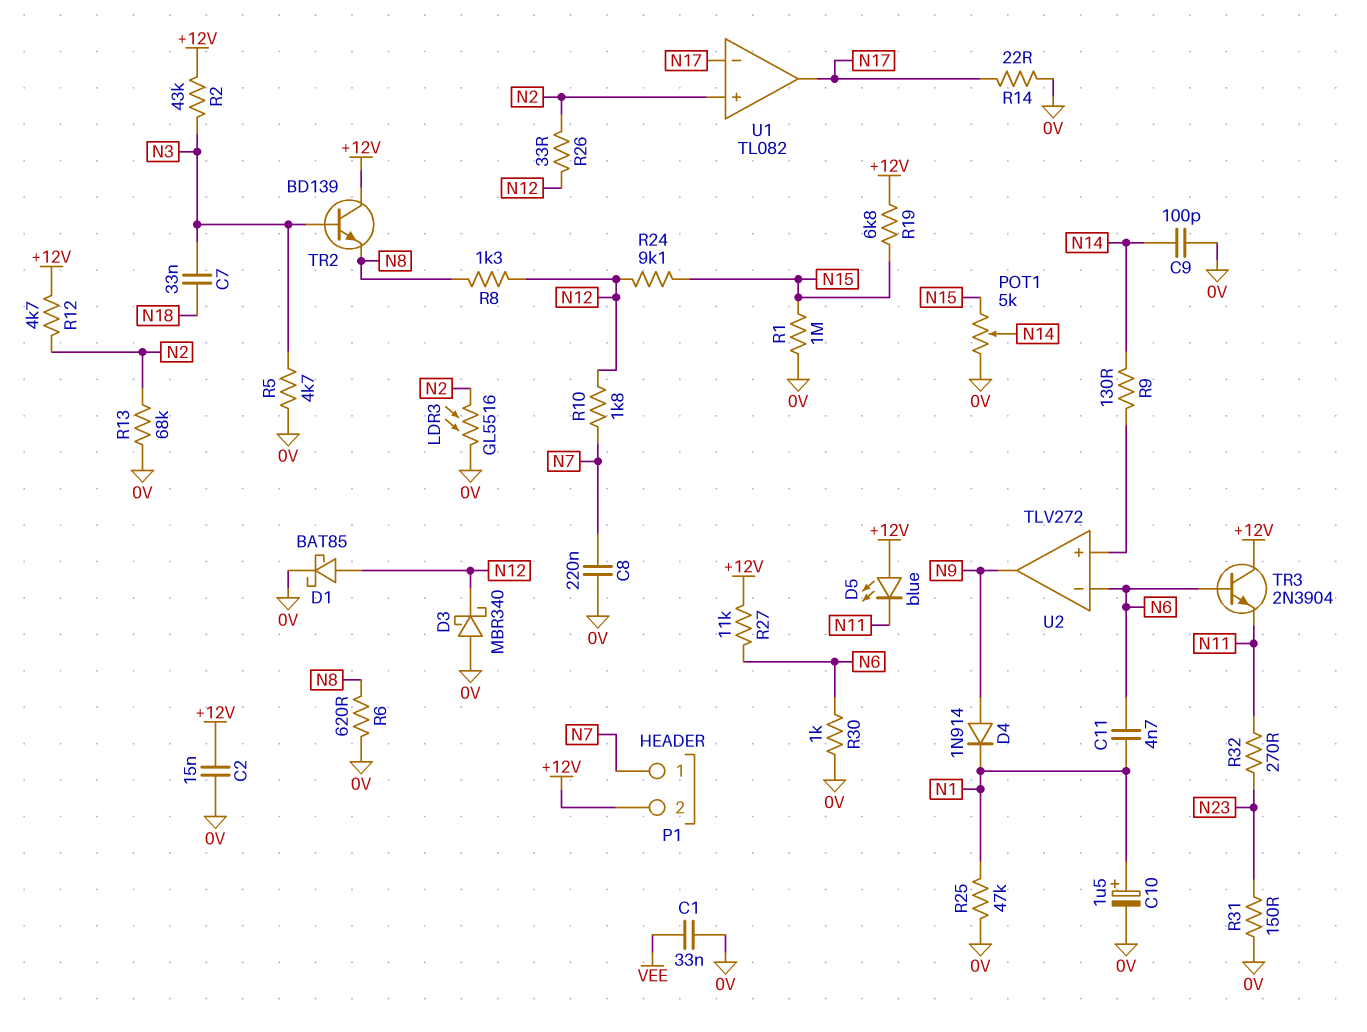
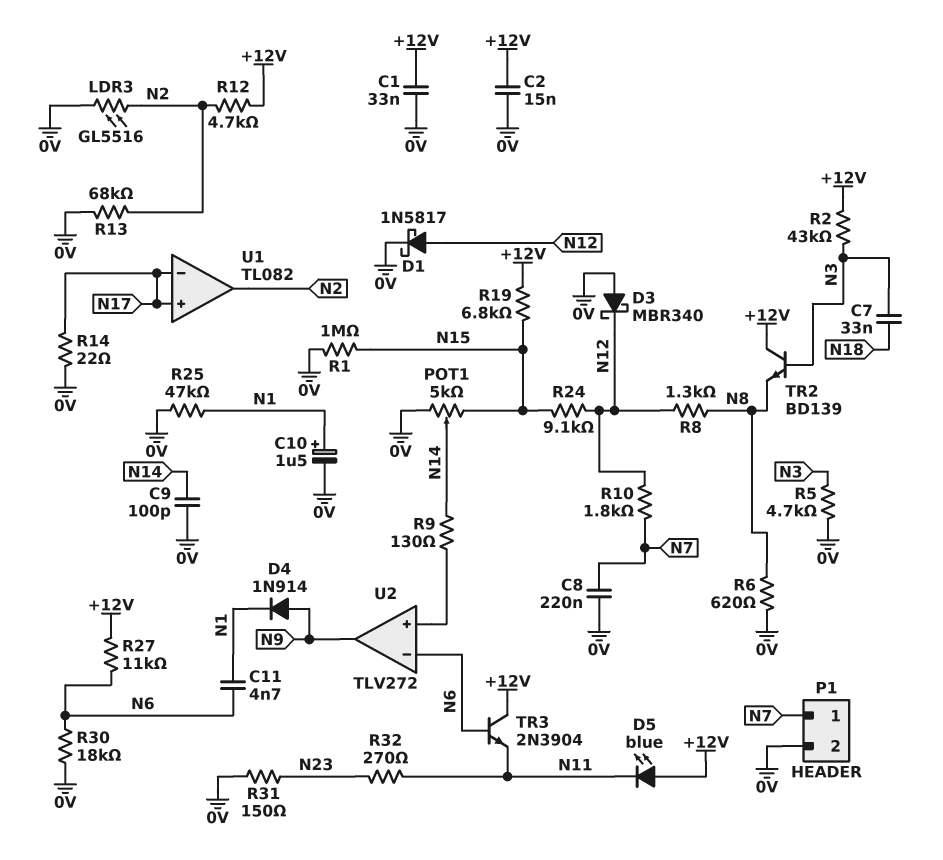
C1: 33nF (0V, VEE) -> 33nF (+12V, 0V)
D1: schottky BAT85 (A N12, K 0V) -> schottky 1N5817 (A N12, K 0V)
P1 pin 2: +12V -> 0V
R26: 33 (N2, N12) -> none
R30: 1k (0V, N6) -> 18k (0V, N6)
U1 pin in+: N2 -> N17
U1 pin out: N17 -> N2

